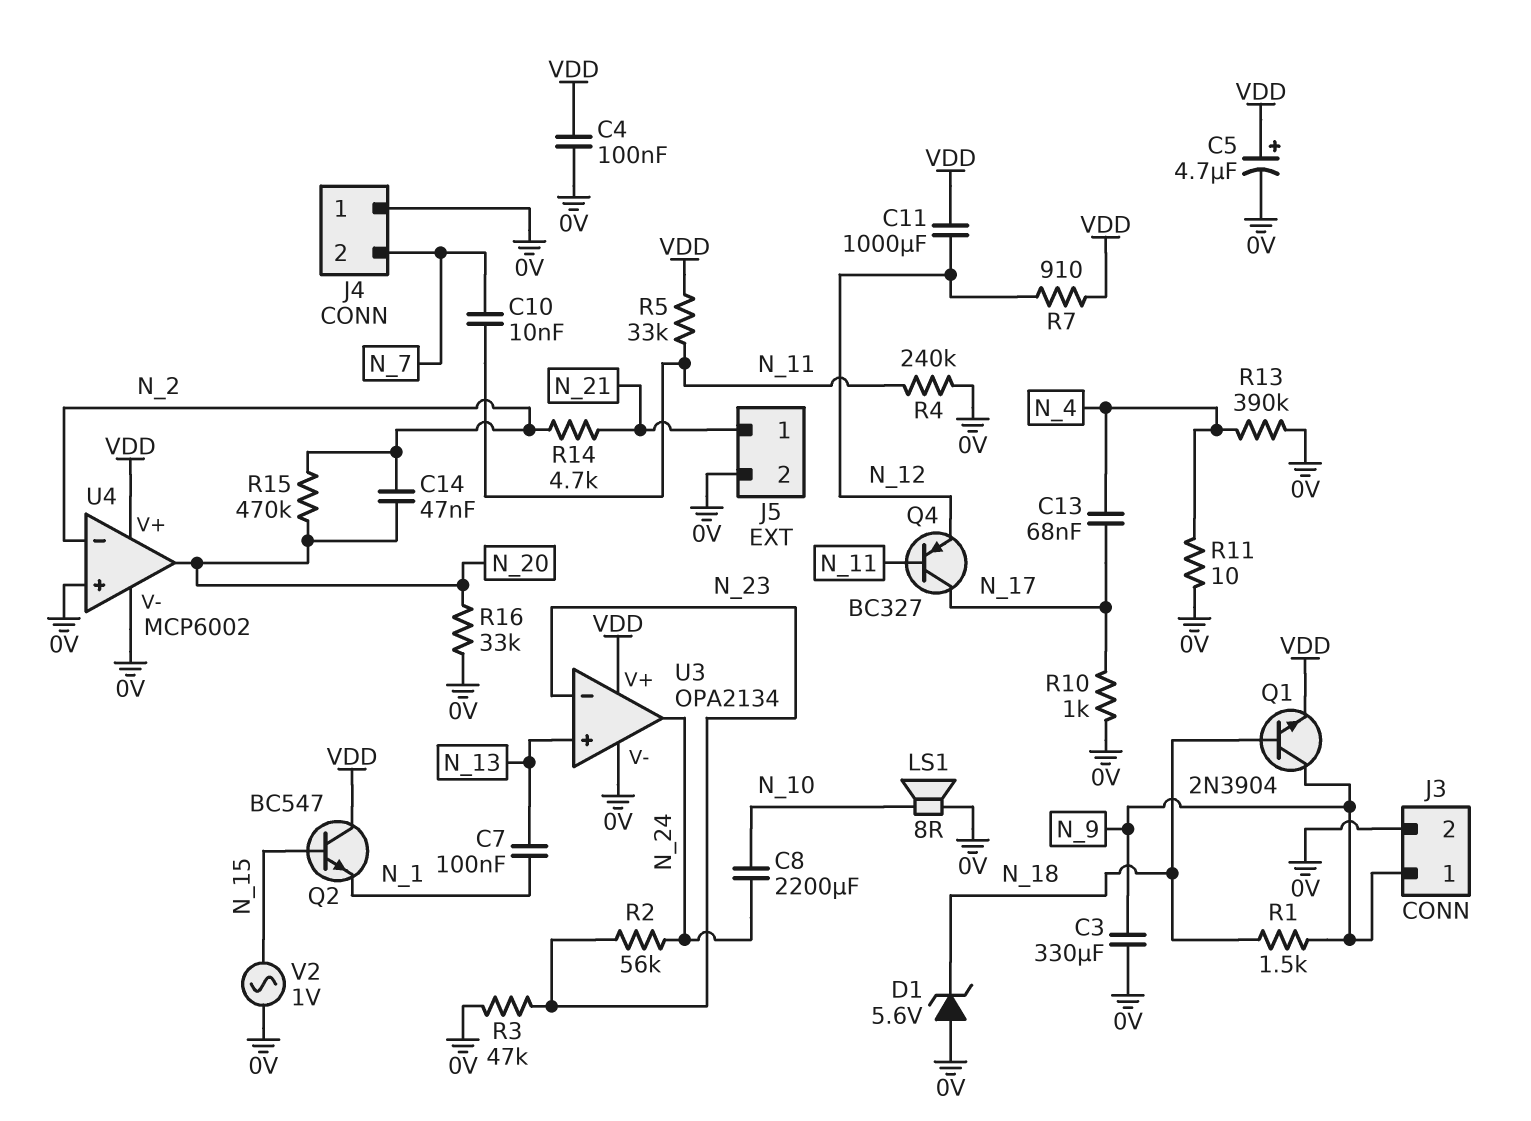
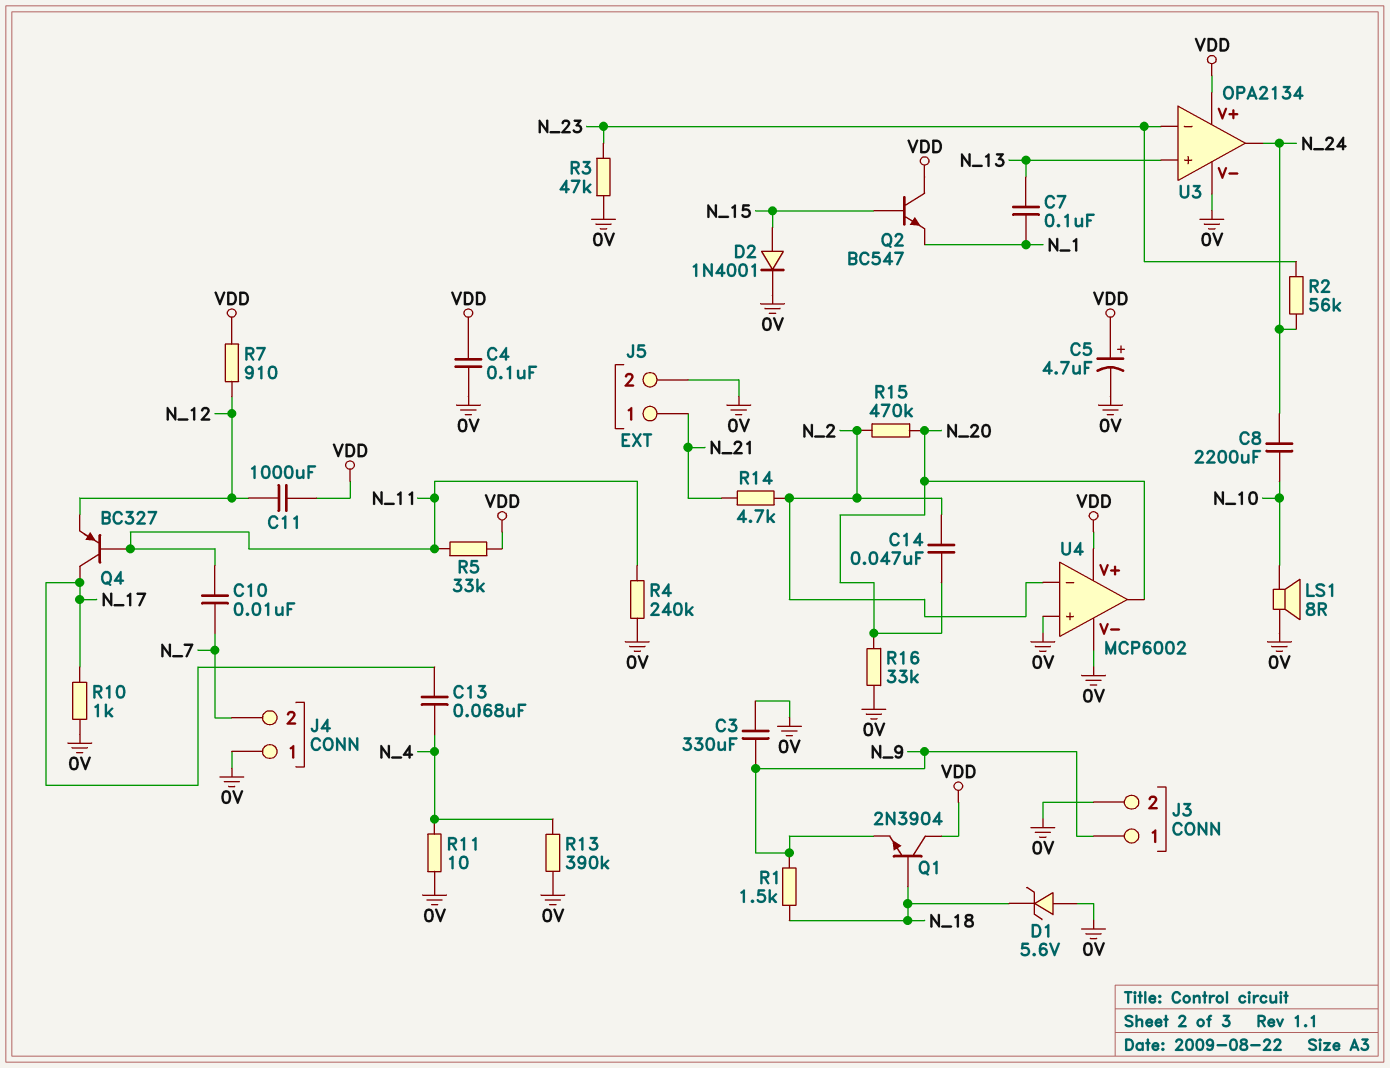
D2: none -> diode 1N4001 (A N_15, K 0V)
Q1: NPN 2N3904 (B N_18, C N_9, E VDD) -> NPN 2N3904 (B N_18, C VDD, E N_9)
V2: AC 1V (0V, N_15) -> none

